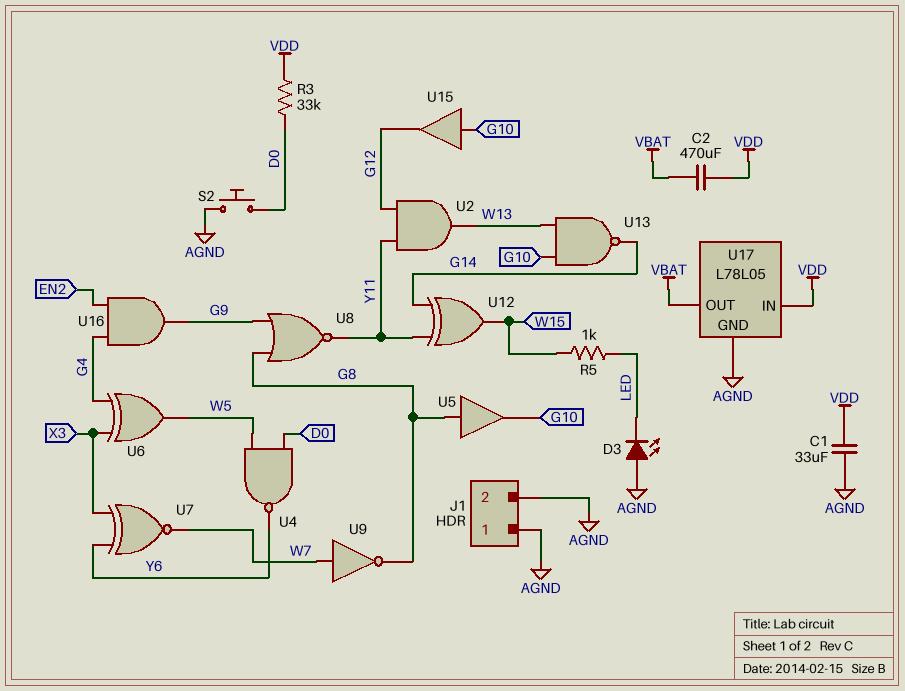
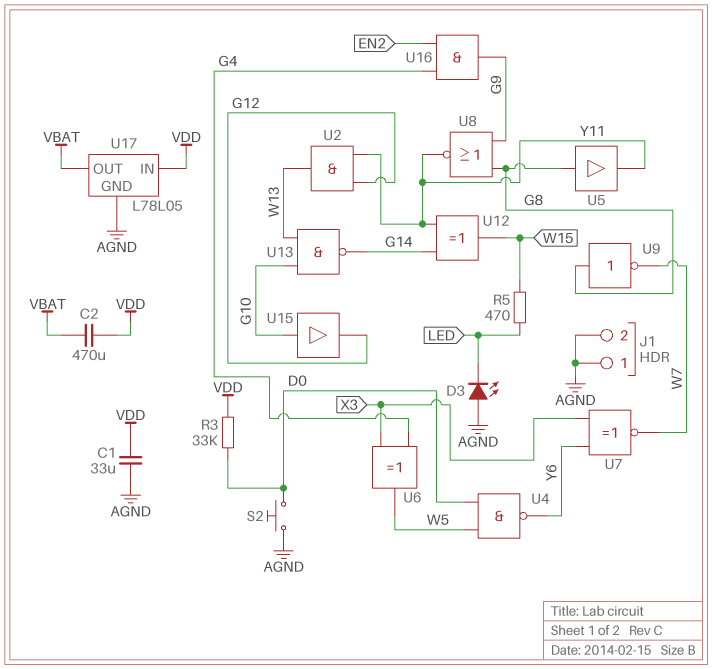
R5: 1k (LED, W15) -> 470 (LED, W15)
U5: buffer (in G8, out G10) -> buffer (in G8, out Y11)
U9: NOT (in W7, out G8) -> NOT (in G8, out W7)

